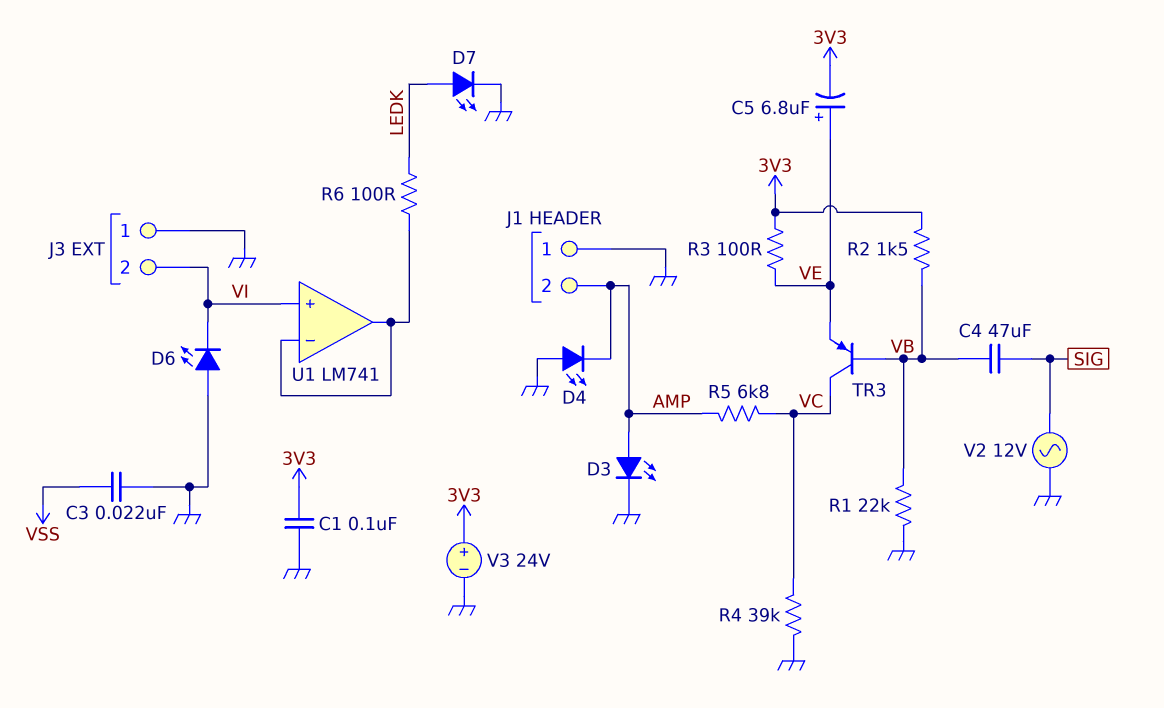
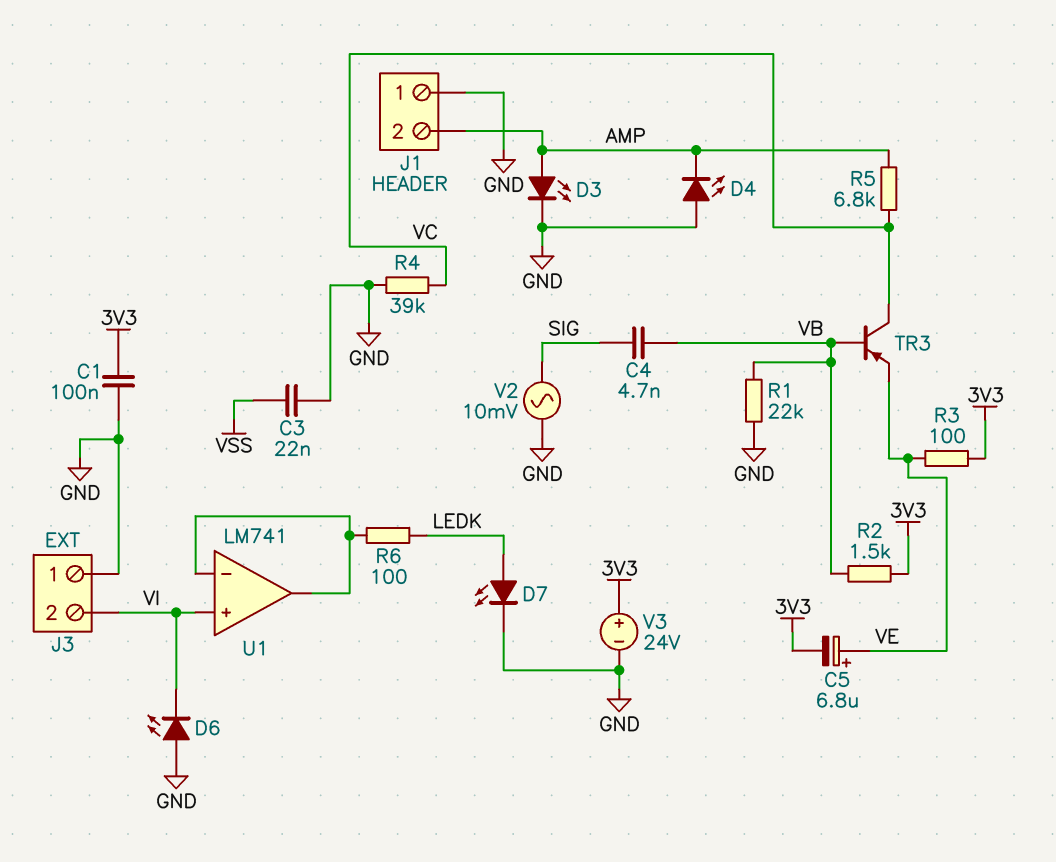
C4: 47uF (SIG, VB) -> 4.7nF (SIG, VB)
V2: AC 12V (GND, SIG) -> AC 10mV (GND, SIG)

